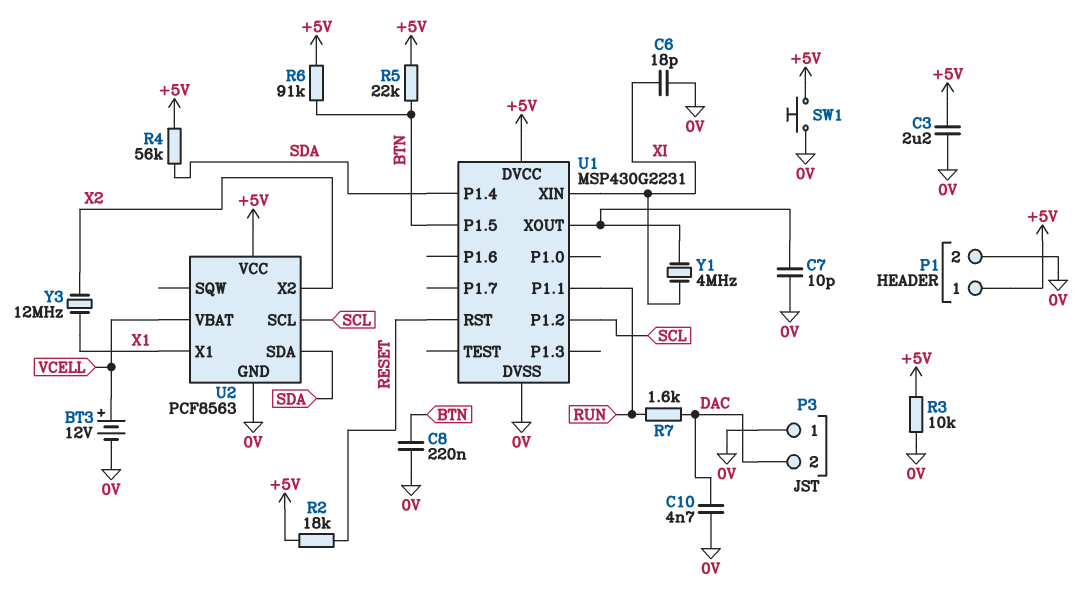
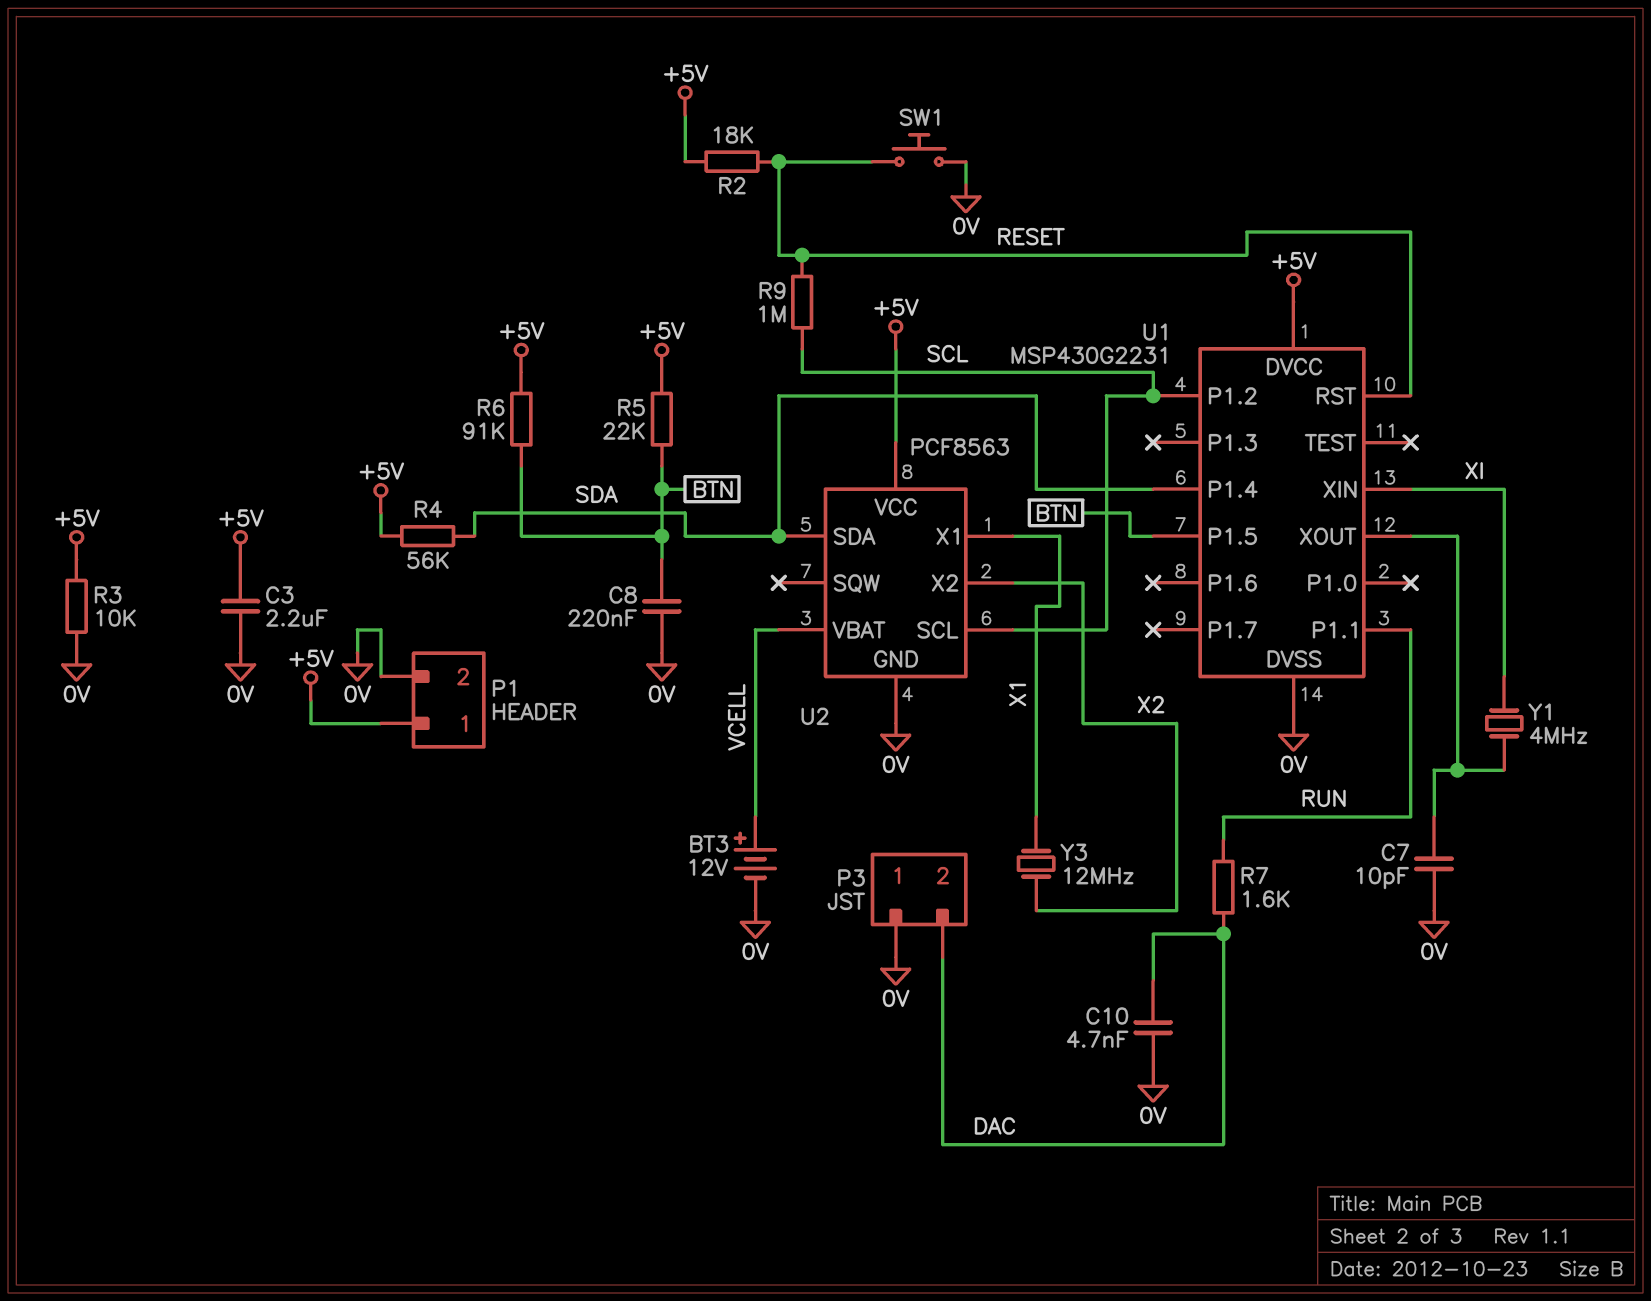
C6: 18pF (0V, XI) -> none
R9: none -> 1M (RESET, SCL)
SW1: button (+5V, 0V) -> button (0V, RESET)

